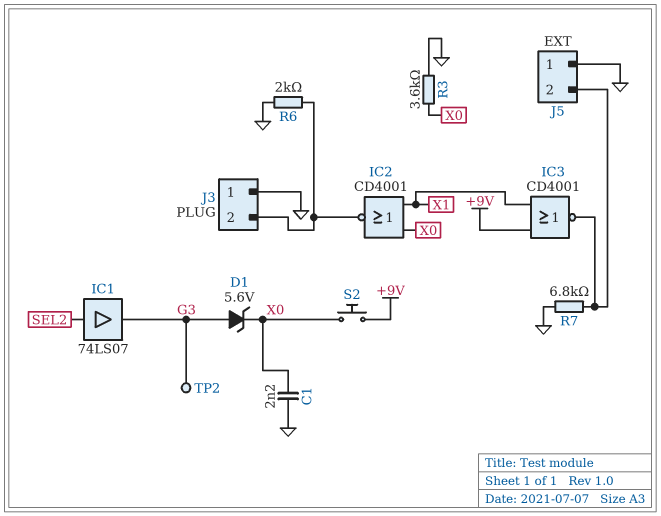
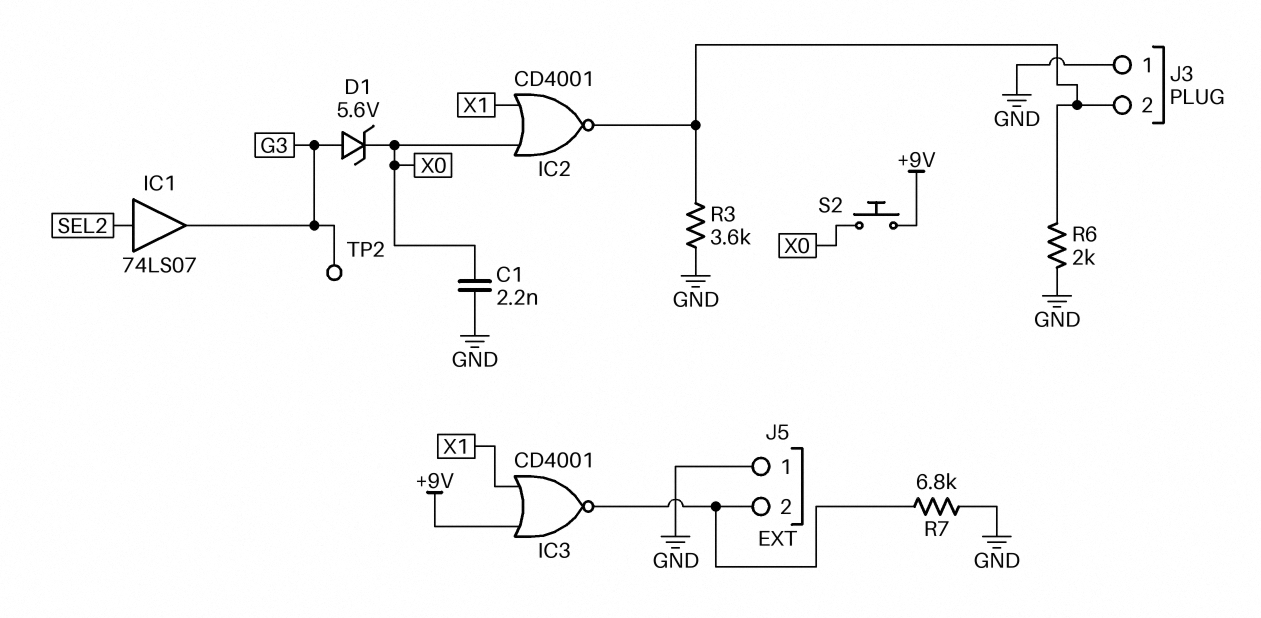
R3: 3.6k (GND, X0) -> 3.6k (GND, J3/2)

